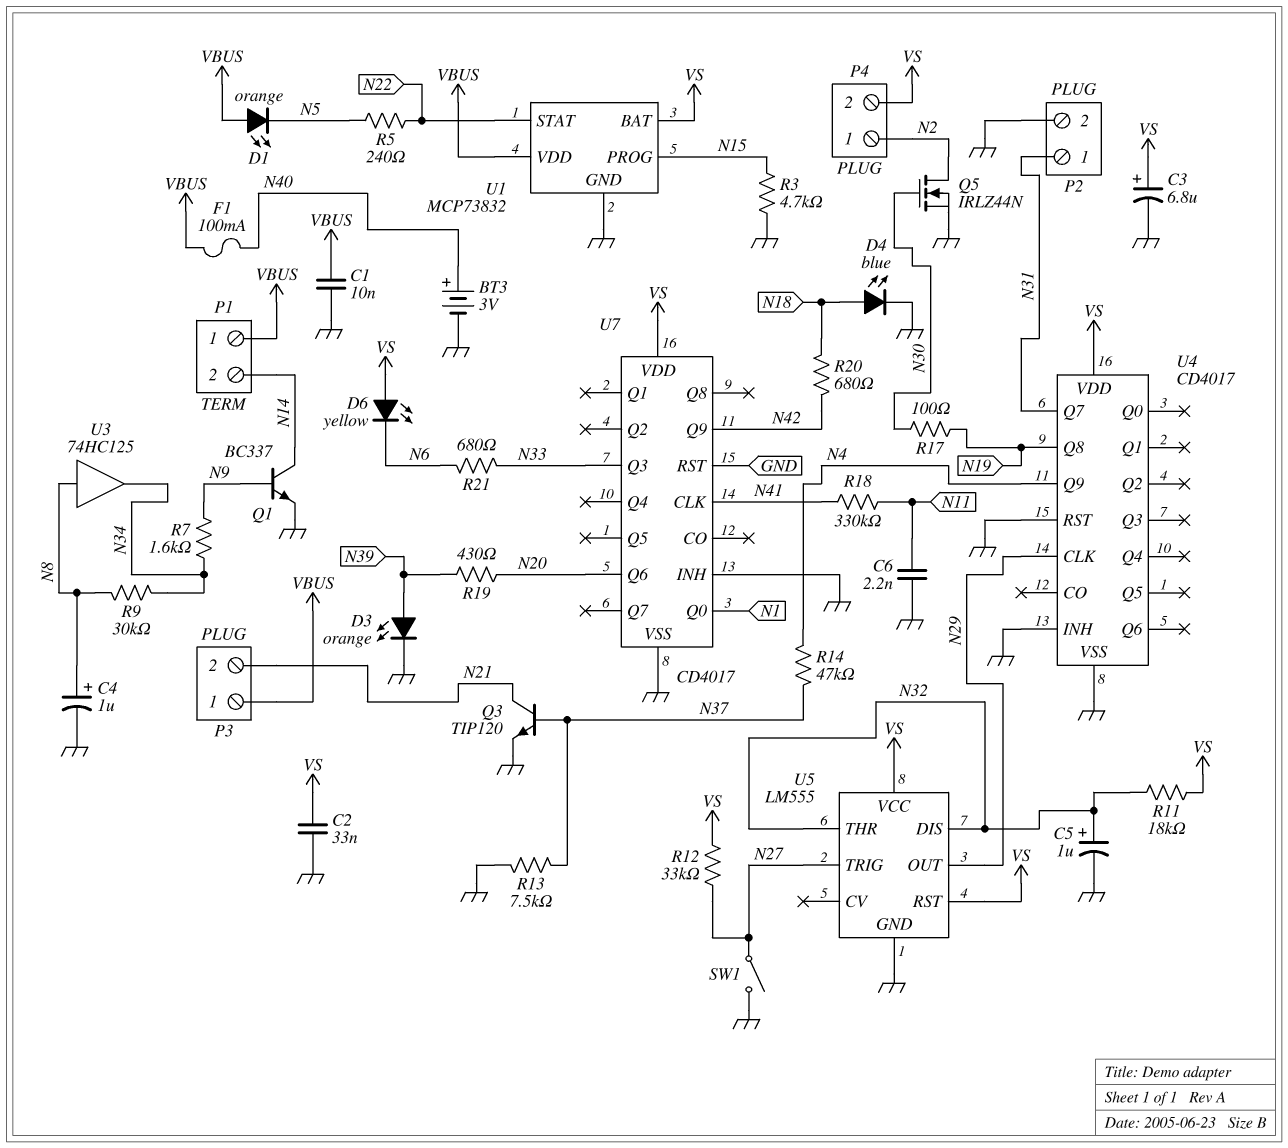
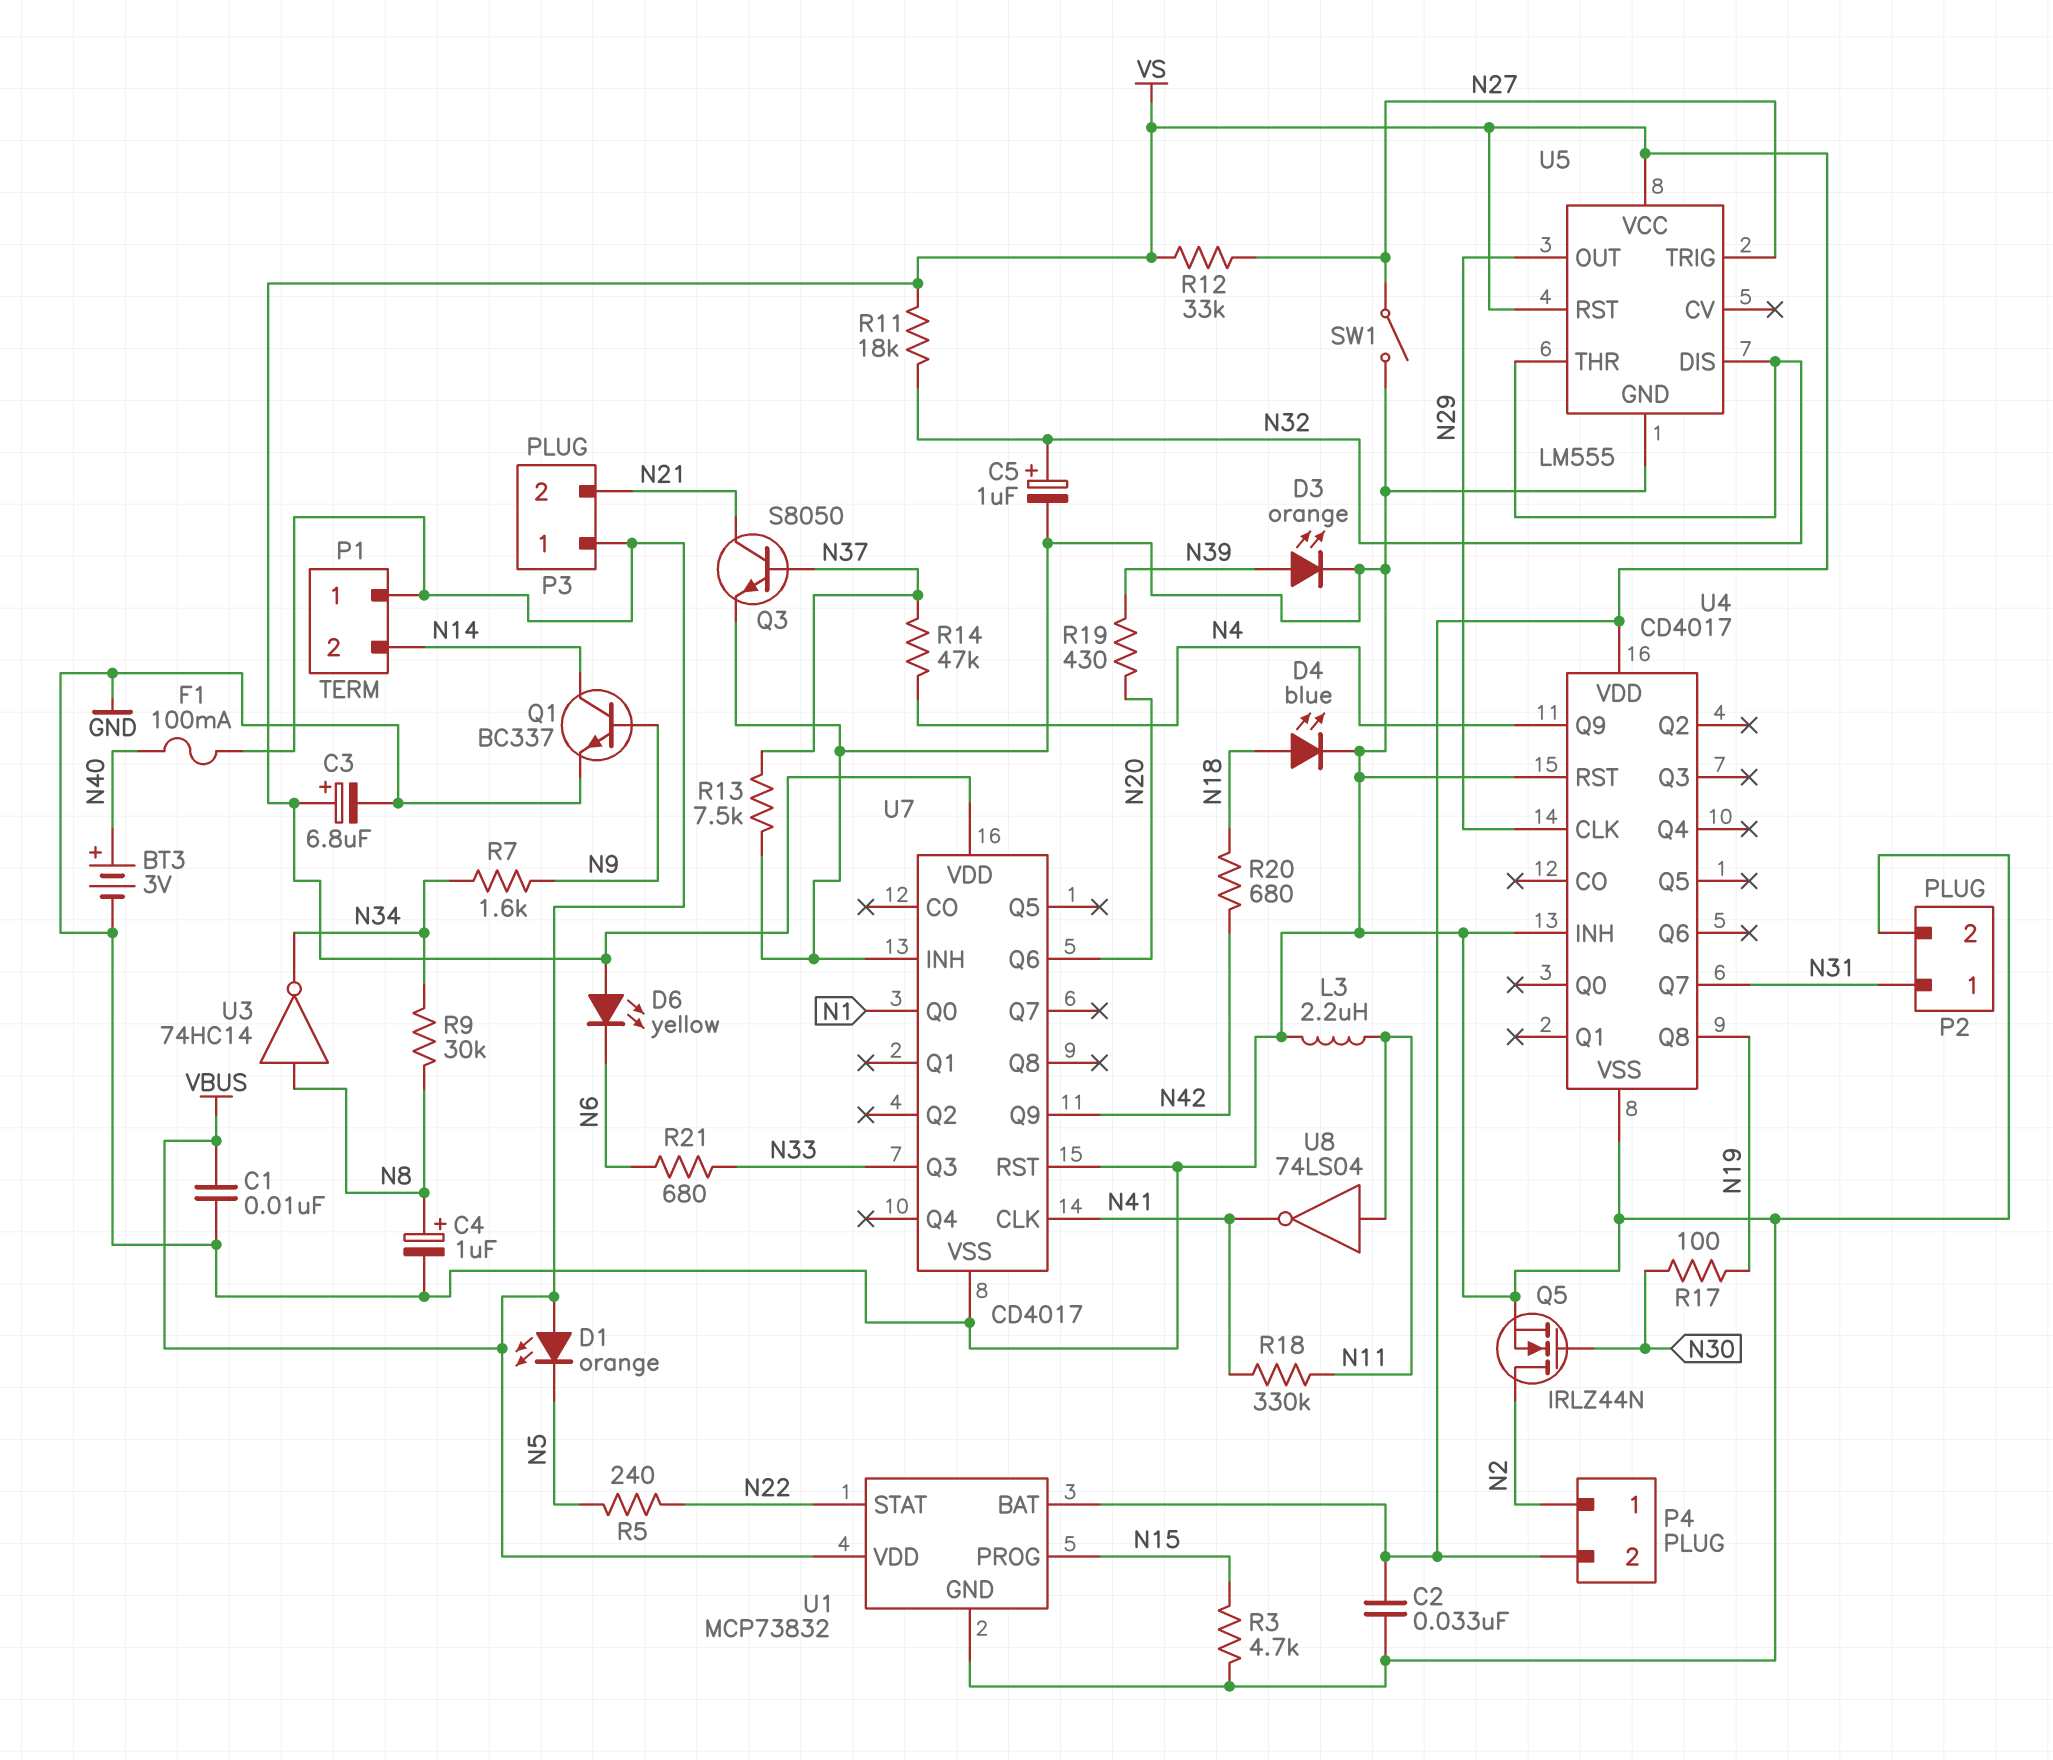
C6: 2.2nF (GND, N11) -> none
L3: none -> 2.2uH (GND, N11)
Q3: NPN TIP120 (B N37, C N21, E GND) -> NPN S8050 (B N37, C N21, E GND)
U3: buffer 74HC125 (in N8, out N34) -> NOT 74HC14 (in N8, out N34)
U8: none -> NOT 74LS04 (in N11, out N41)

